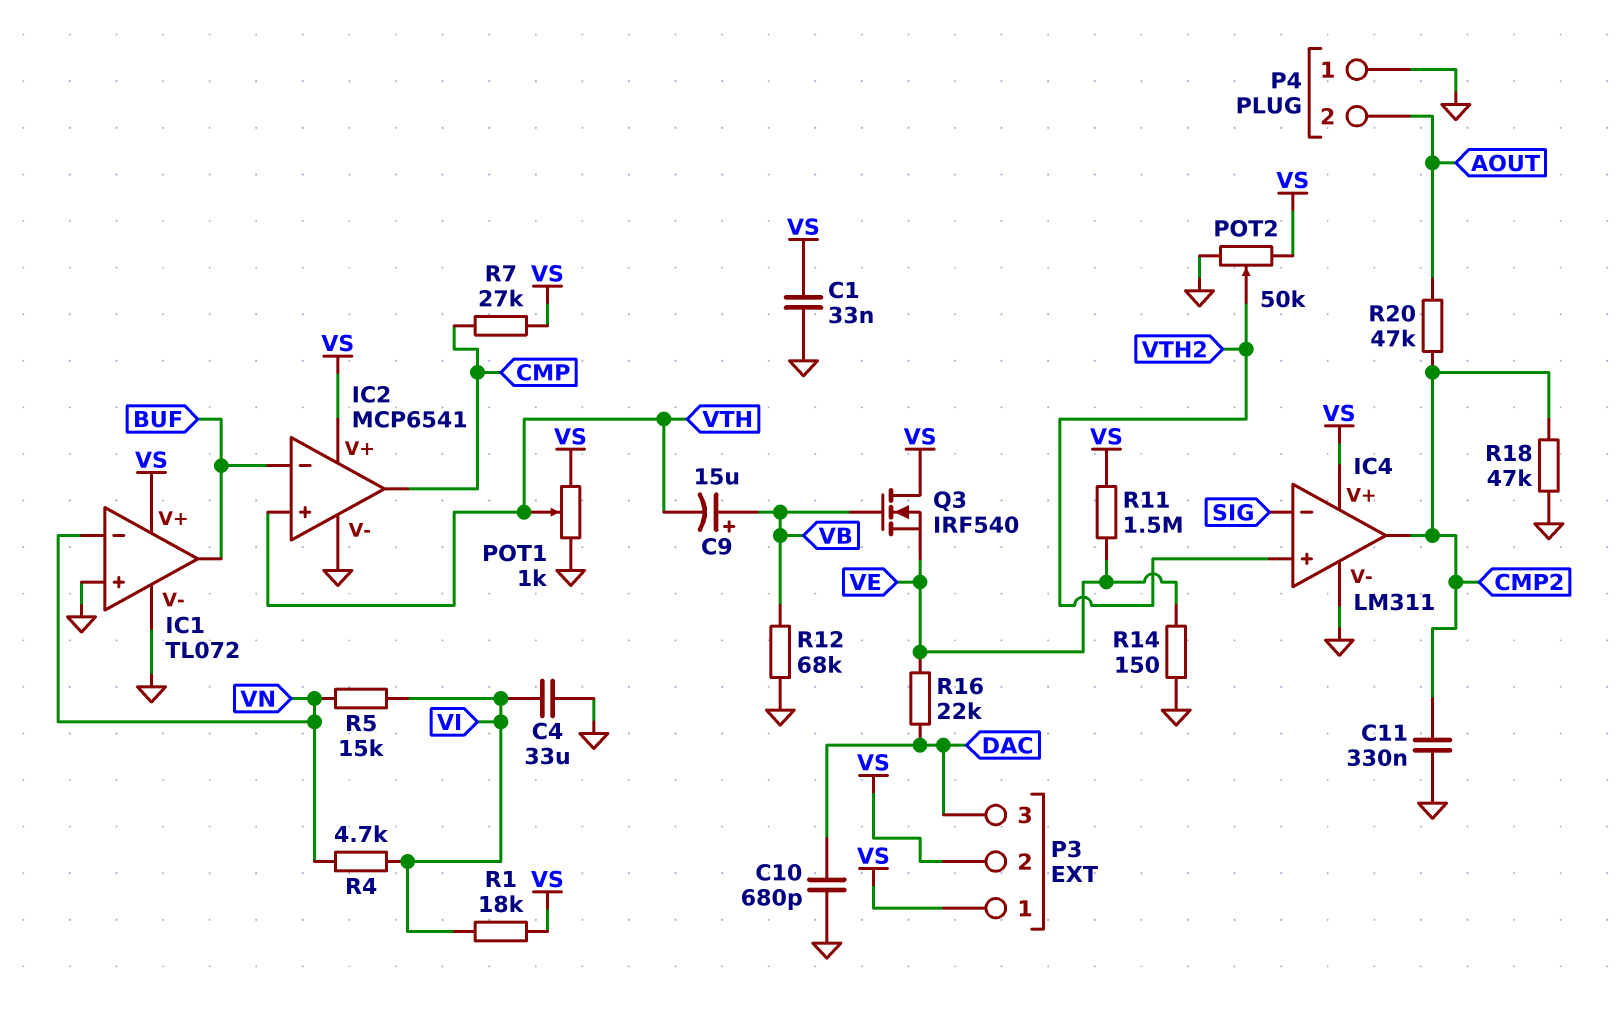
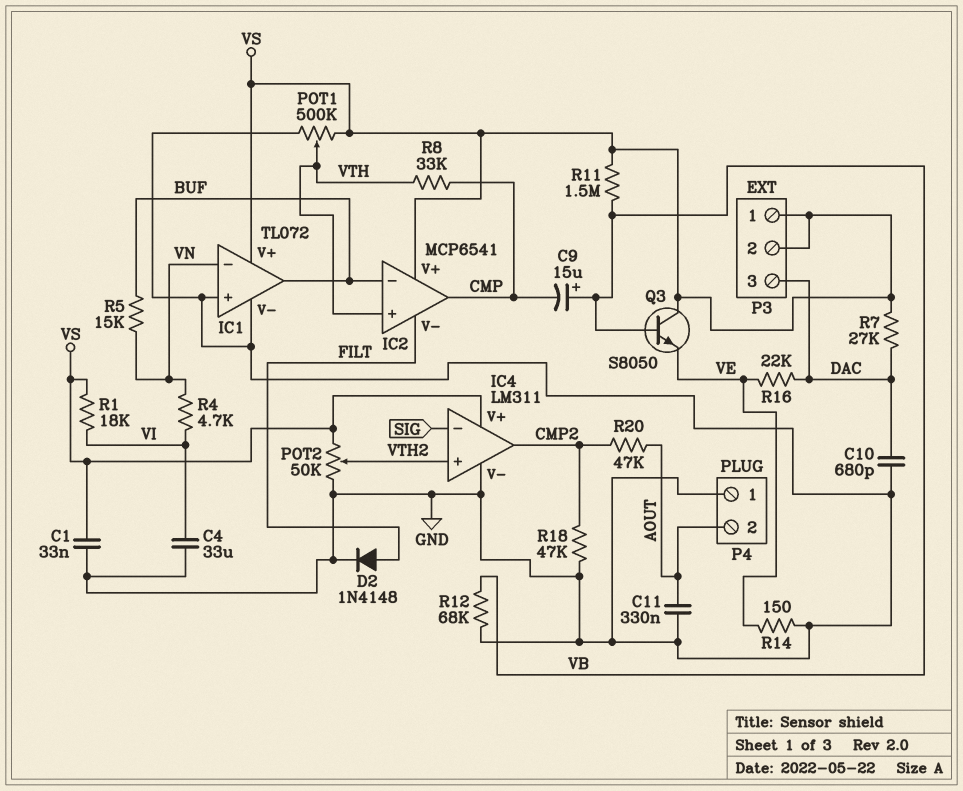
C9: 15uF (plus VB, minus VTH) -> 15uF (plus VB, minus CMP)
C11: 330nF (CMP2, GND) -> 330nF (AOUT, GND)
D2: none -> diode 1N4148 (A FILT, K GND)
IC2 pin V-: GND -> FILT
POT1: 1k (GND, VS, wiper VTH) -> 500k (GND, VS, wiper VTH)
Q3: NMOS IRF540 (G VB, D VS, S VE) -> NPN S8050 (B VB, C VS, E VE)
R5: 15k (VI, VN) -> 15k (BUF, VN)
R7: 27k (CMP, VS) -> 27k (DAC, VS)
R8: none -> 33k (CMP, VTH)
R11: 1.5M (VE, VS) -> 1.5M (VB, VS)

